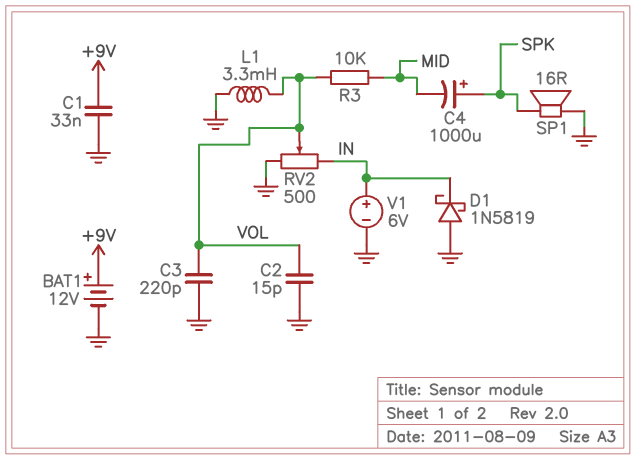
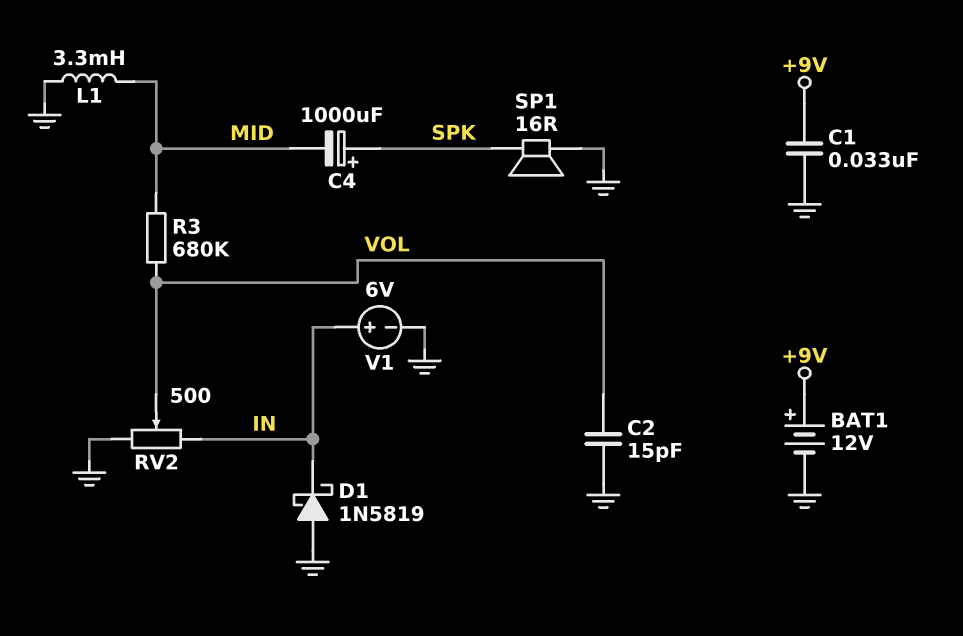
C3: 220pF (GND, VOL) -> none
L1: 3.3mH (GND, VOL) -> 3.3mH (GND, MID)
R3: 10k (MID, VOL) -> 680k (MID, VOL)

